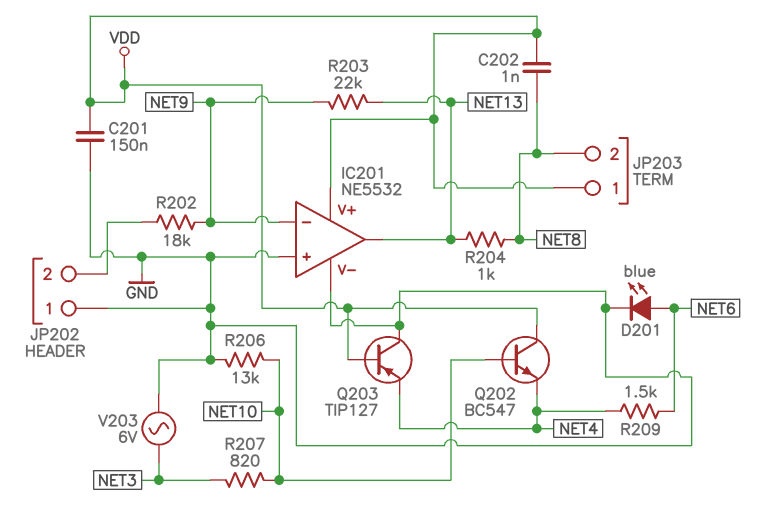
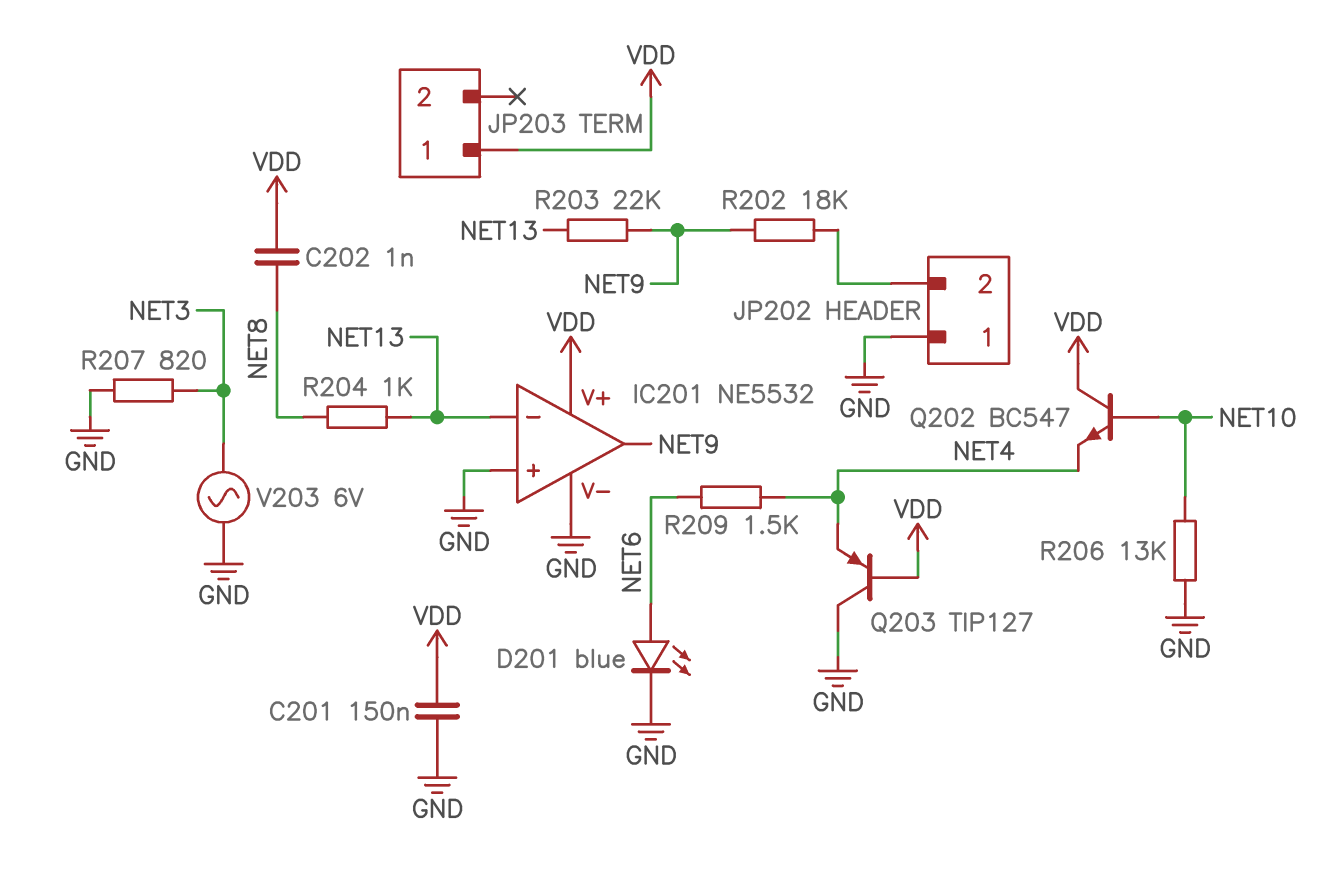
IC201 pin in-: NET9 -> NET13
IC201 pin out: NET13 -> NET9
JP203 pin 2: NET8 -> none
R207: 820 (NET3, NET10) -> 820 (GND, NET3)

